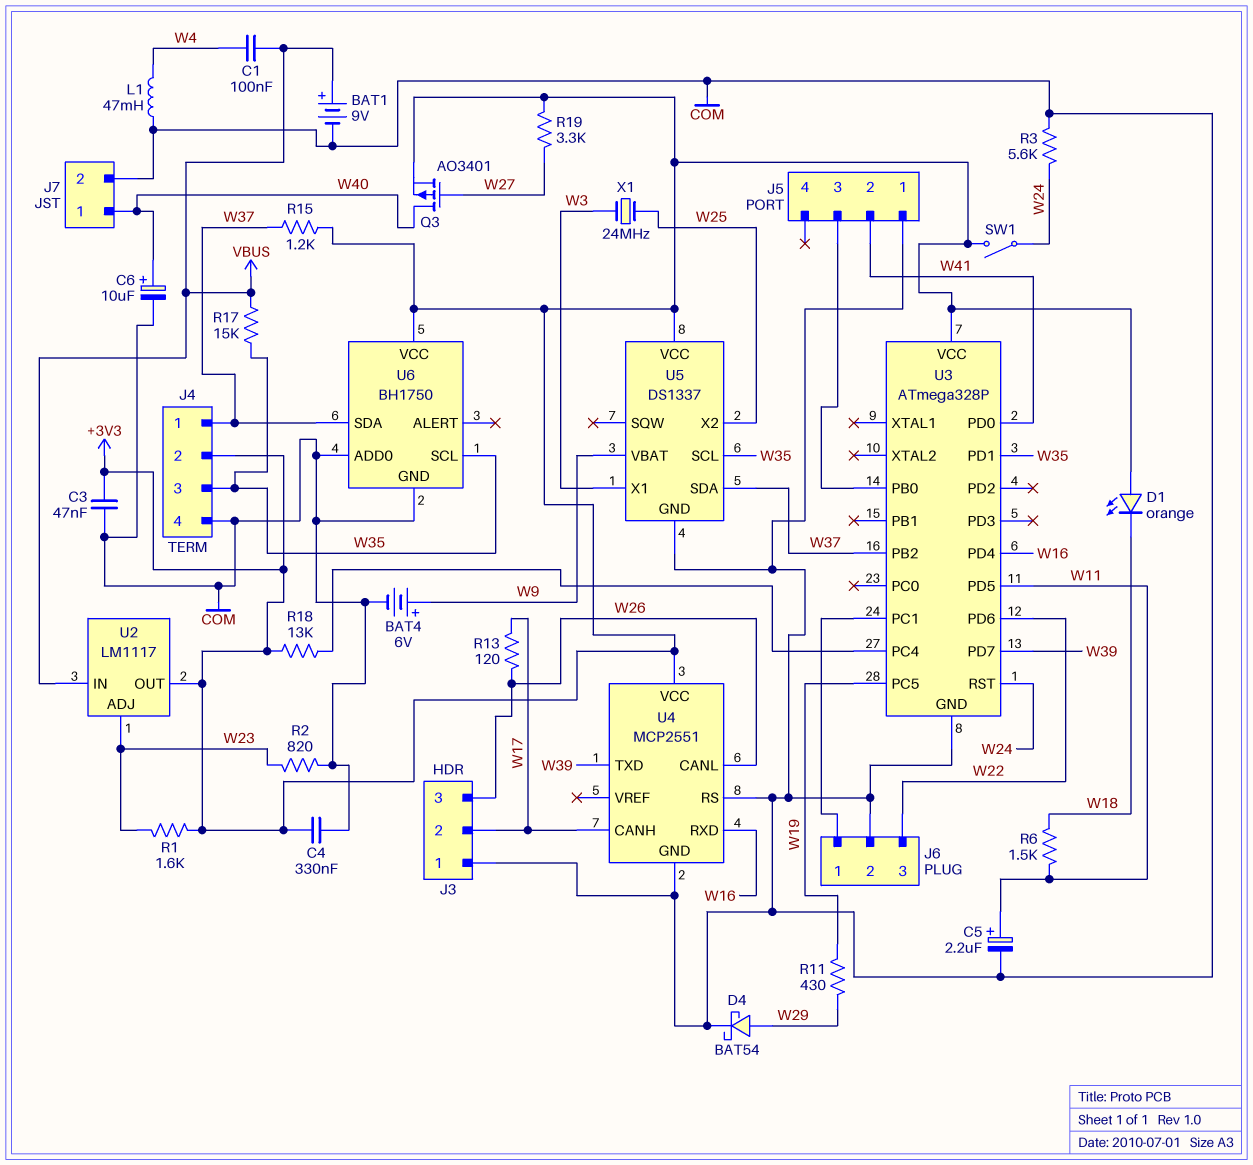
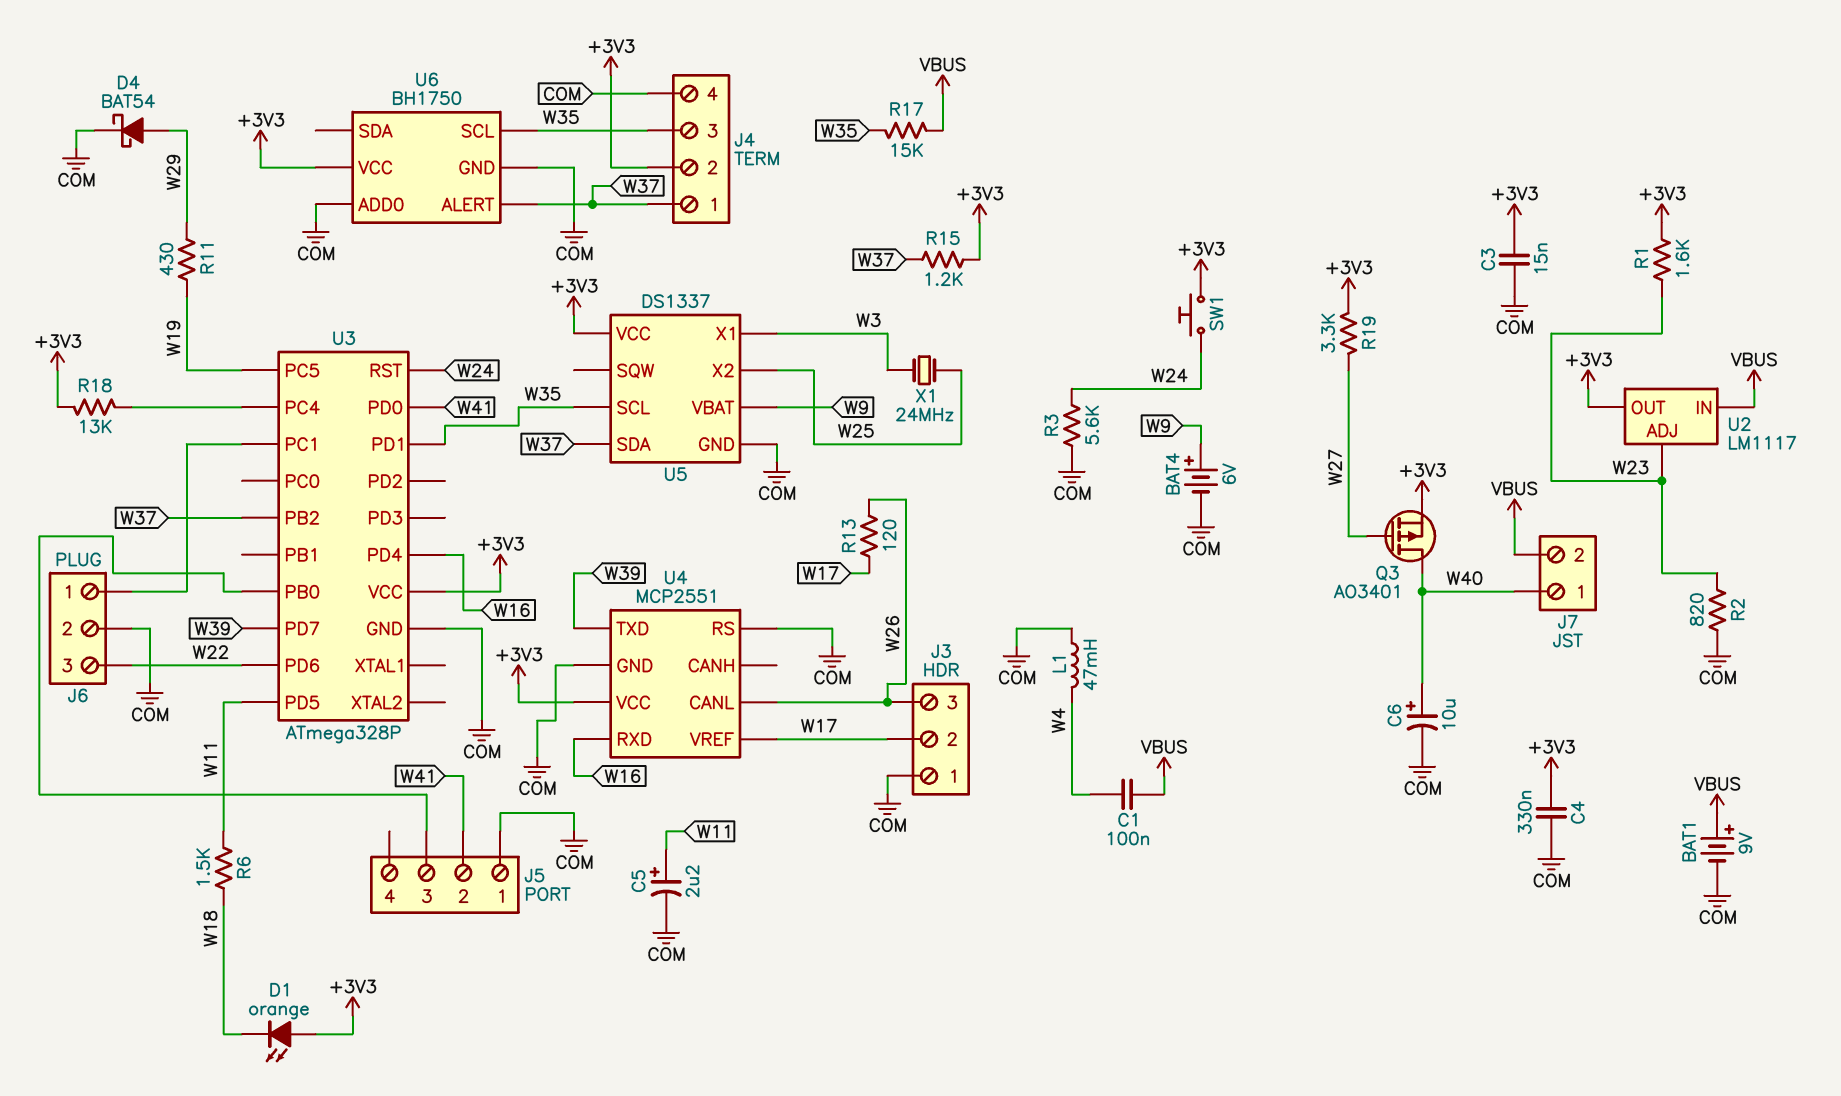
C3: 47nF (+3V3, COM) -> 15nF (+3V3, COM)
J7 pin 2: COM -> VBUS
SW1: switch (+3V3, W24) -> button (+3V3, W24)
U4 pin CANH: W17 -> none
U4 pin VREF: none -> W17
U6 pin ALERT: none -> W37
U6 pin SDA: W37 -> none

